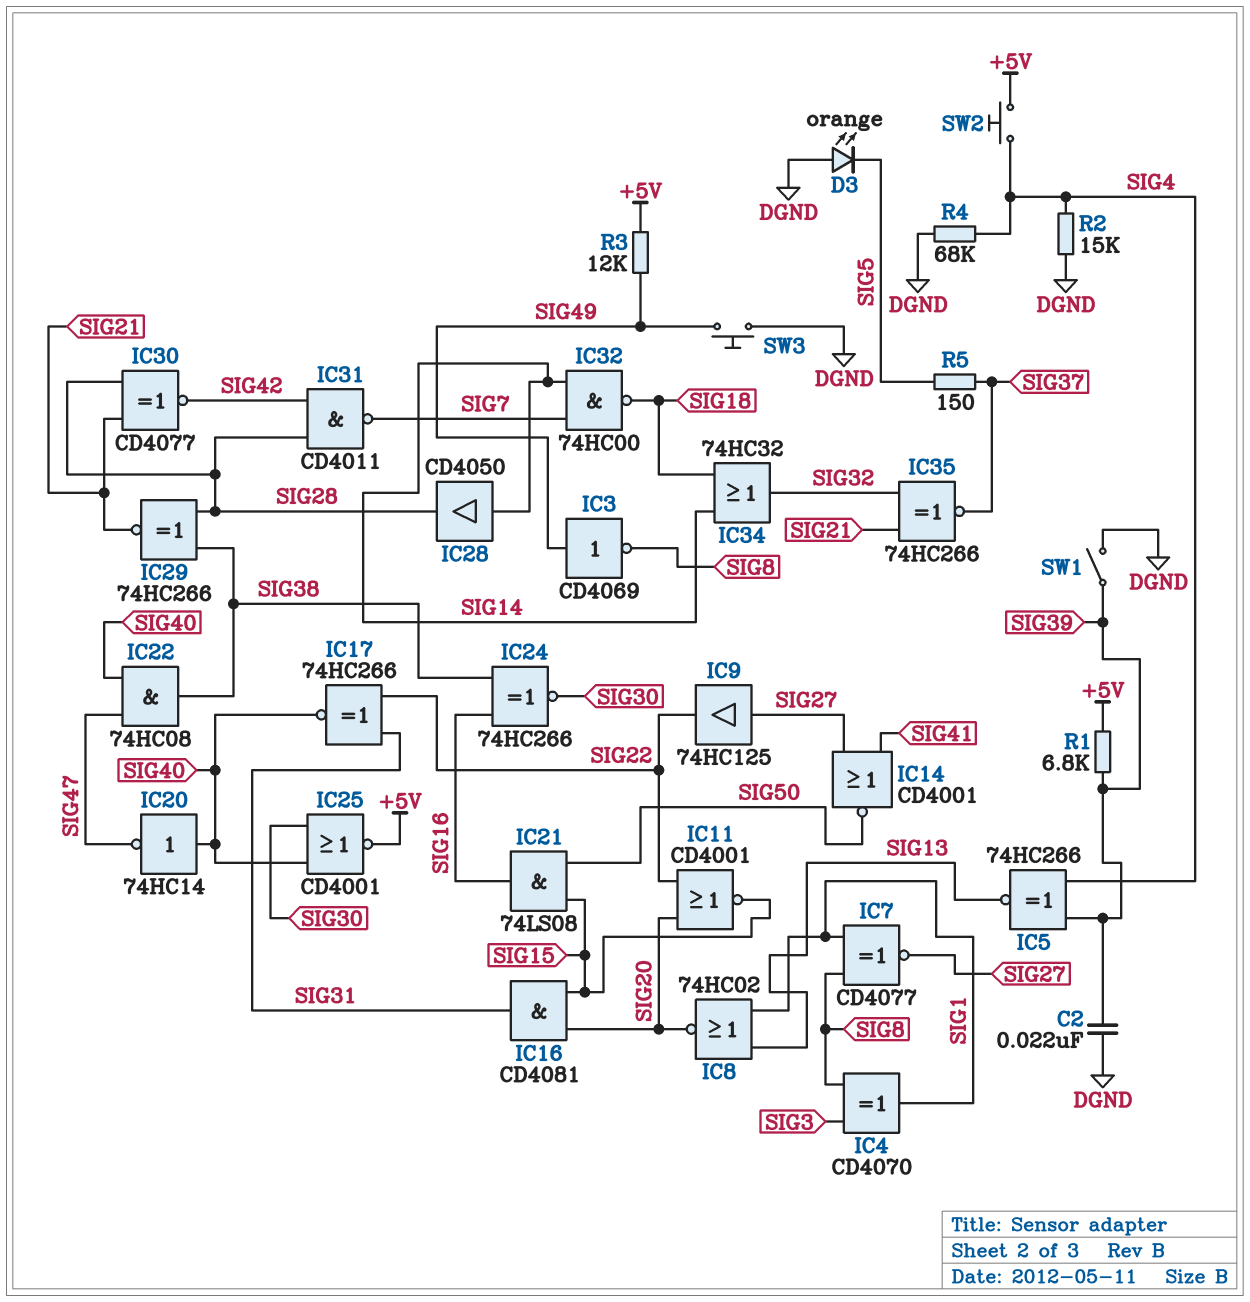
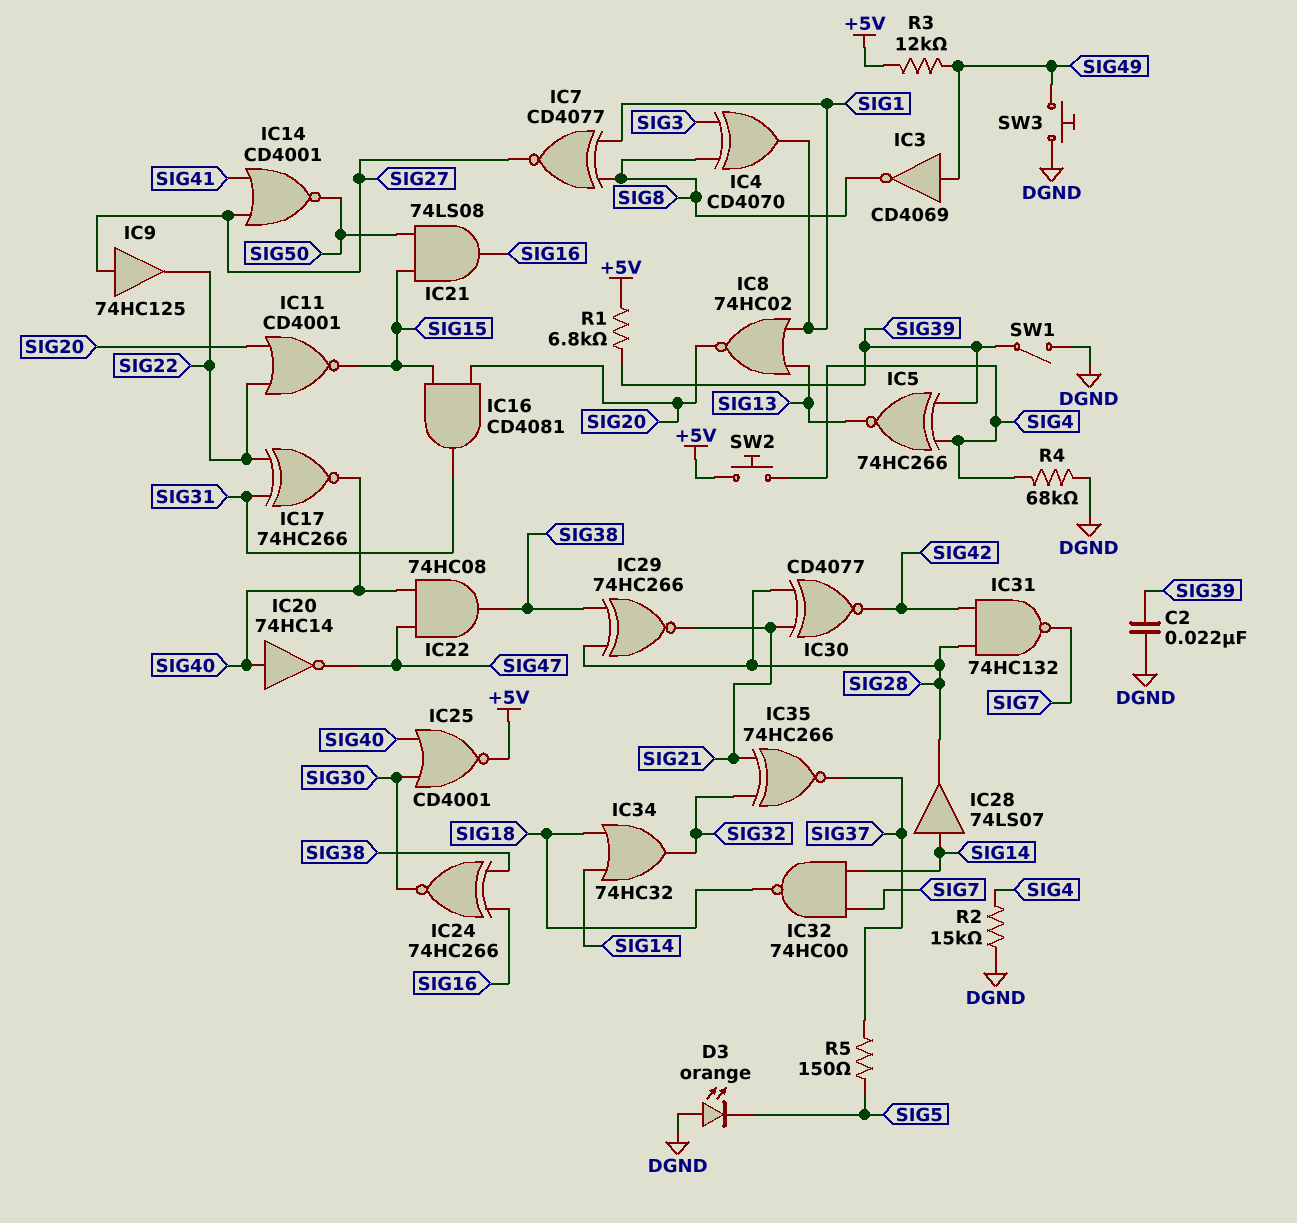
IC28: buffer CD4050 (in SIG14, out SIG28) -> buffer 74LS07 (in SIG14, out SIG28)
IC31: NAND CD4011 (in SIG28, in SIG42, out SIG7) -> NAND 74HC132 (in SIG28, in SIG42, out SIG7)

